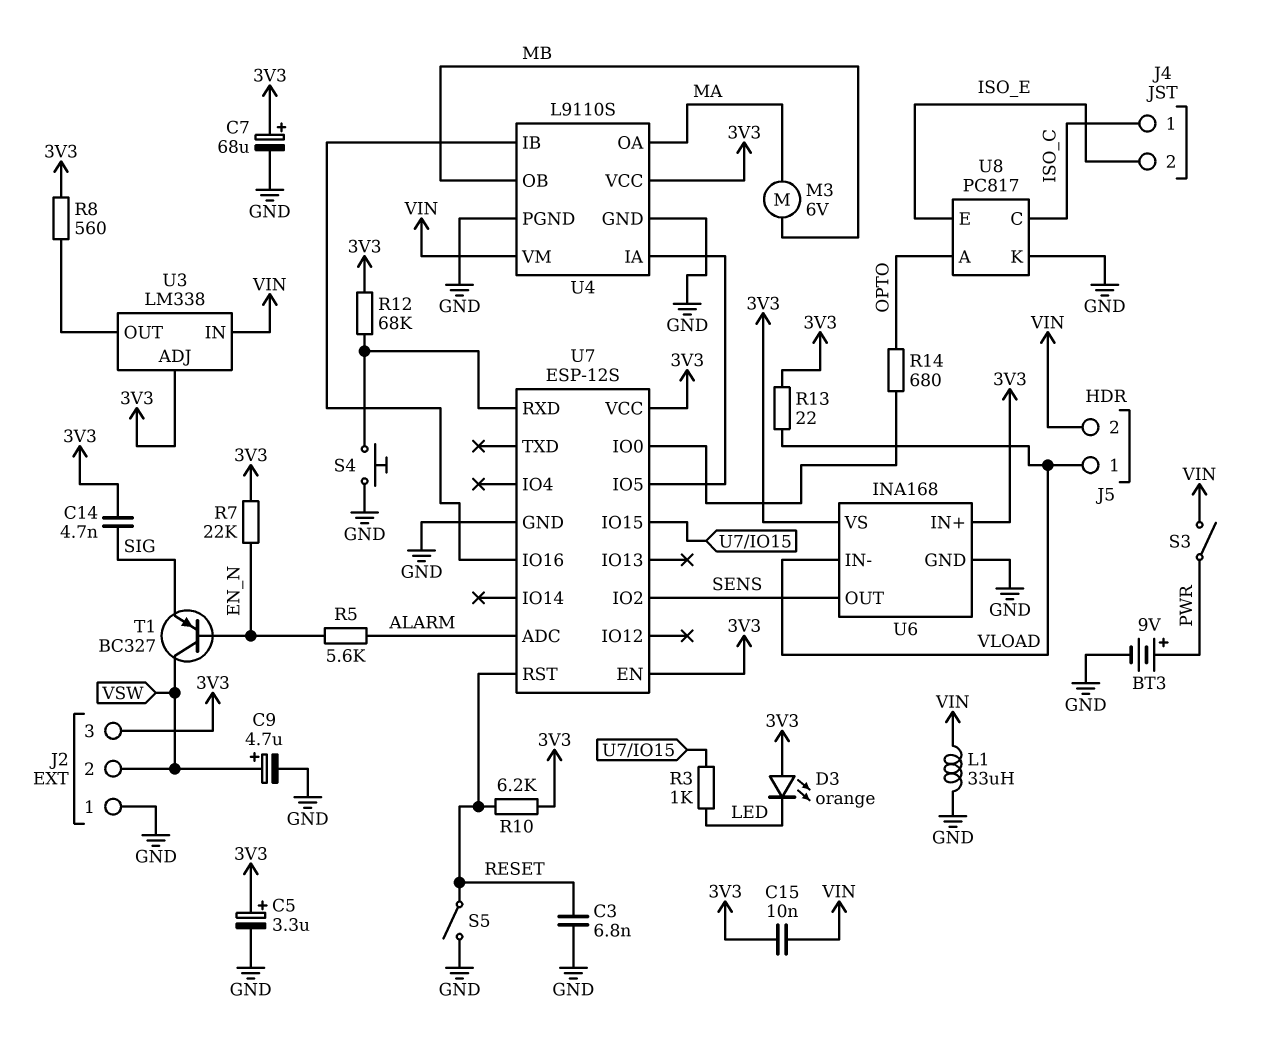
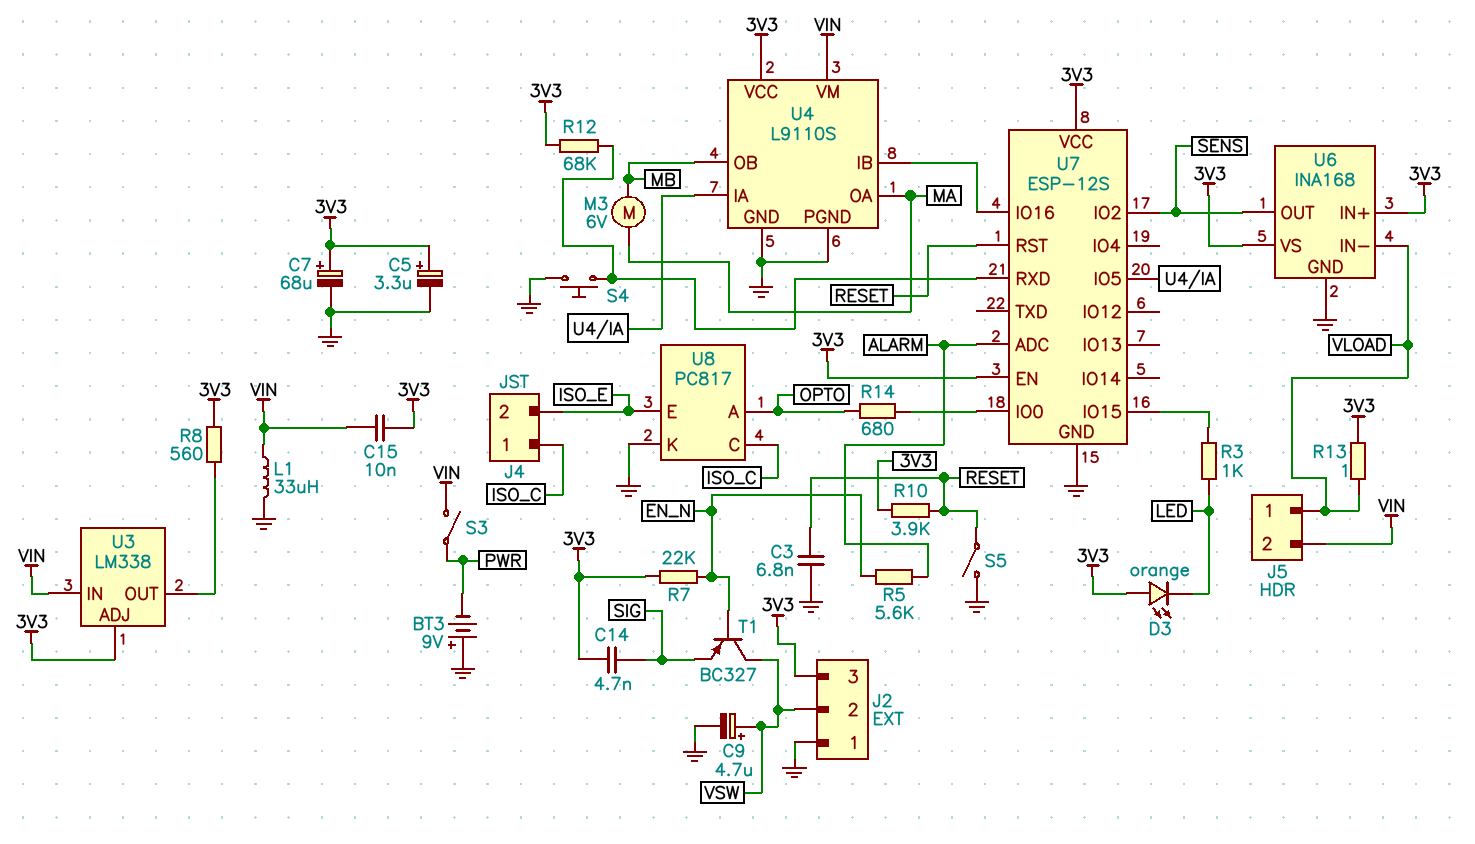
BT3: 9V (plus PWR, minus GND) -> 9V (plus GND, minus PWR)
R10: 6.2k (3V3, RESET) -> 3.9k (3V3, RESET)
R13: 22 (3V3, VLOAD) -> 1 (3V3, VLOAD)

